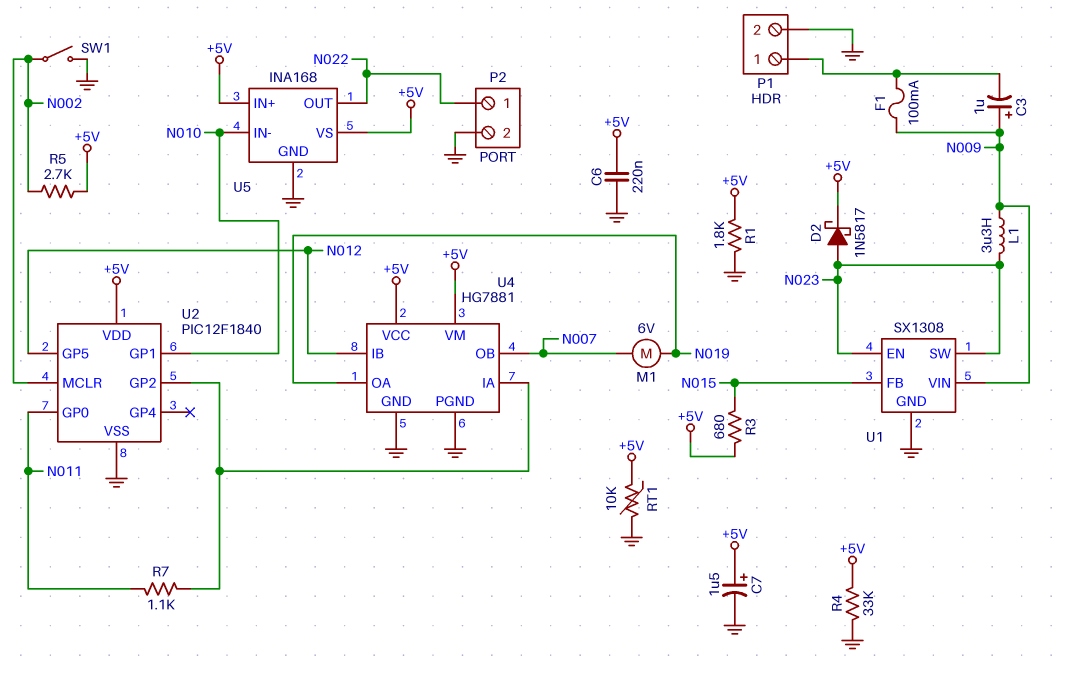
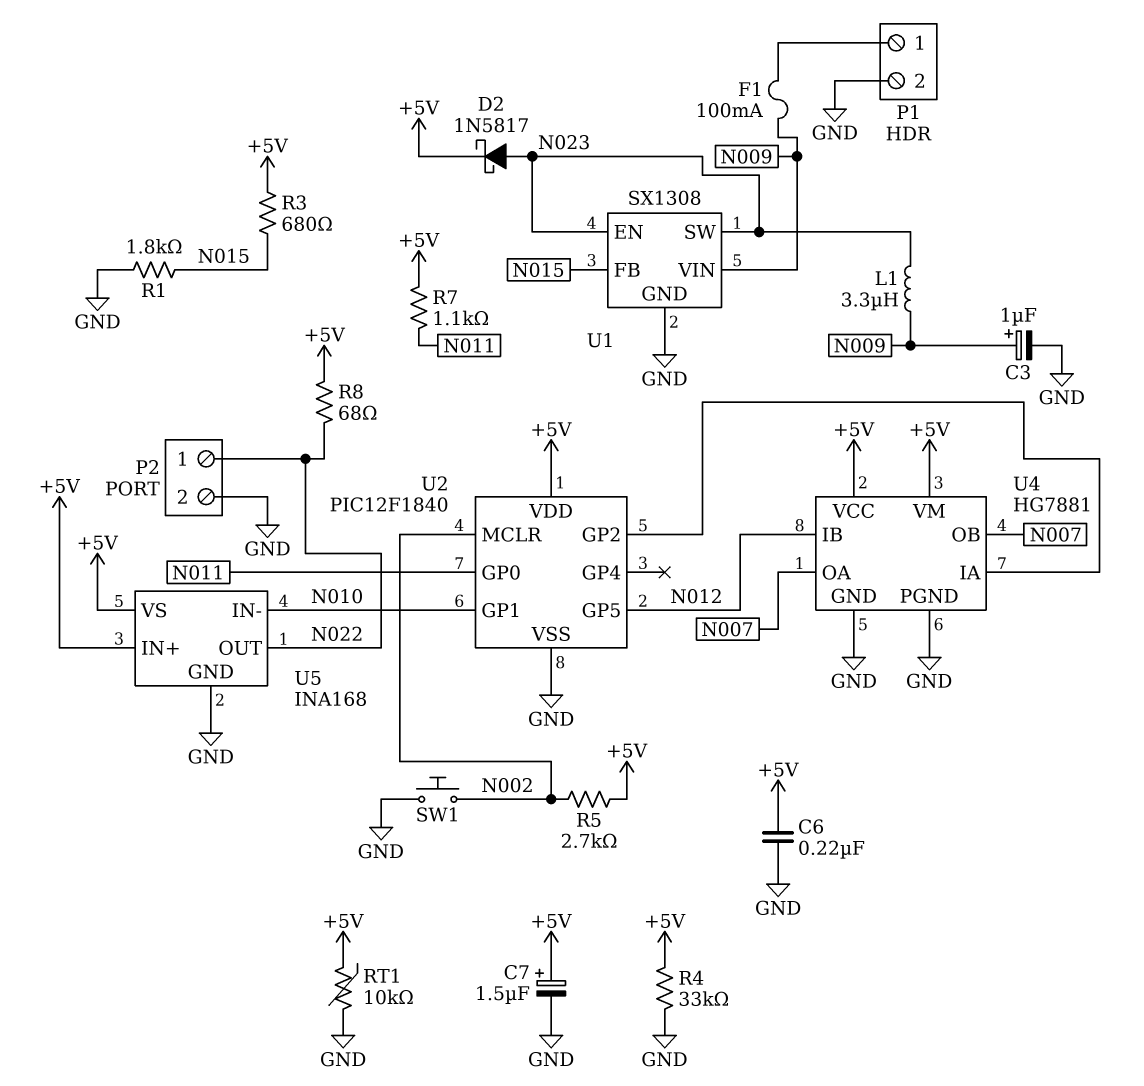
C3: 1uF (plus N009, minus P1/1) -> 1uF (plus N009, minus GND)
M1: motor 6V (N007, N019) -> none
R1: 1.8k (+5V, GND) -> 1.8k (GND, N015)
R7: 1.1k (N011, U2/GP2) -> 1.1k (+5V, N011)
R8: none -> 68 (+5V, N022)
SW1: switch (GND, N002) -> button (GND, N002)
U4 pin OA: N019 -> N007

